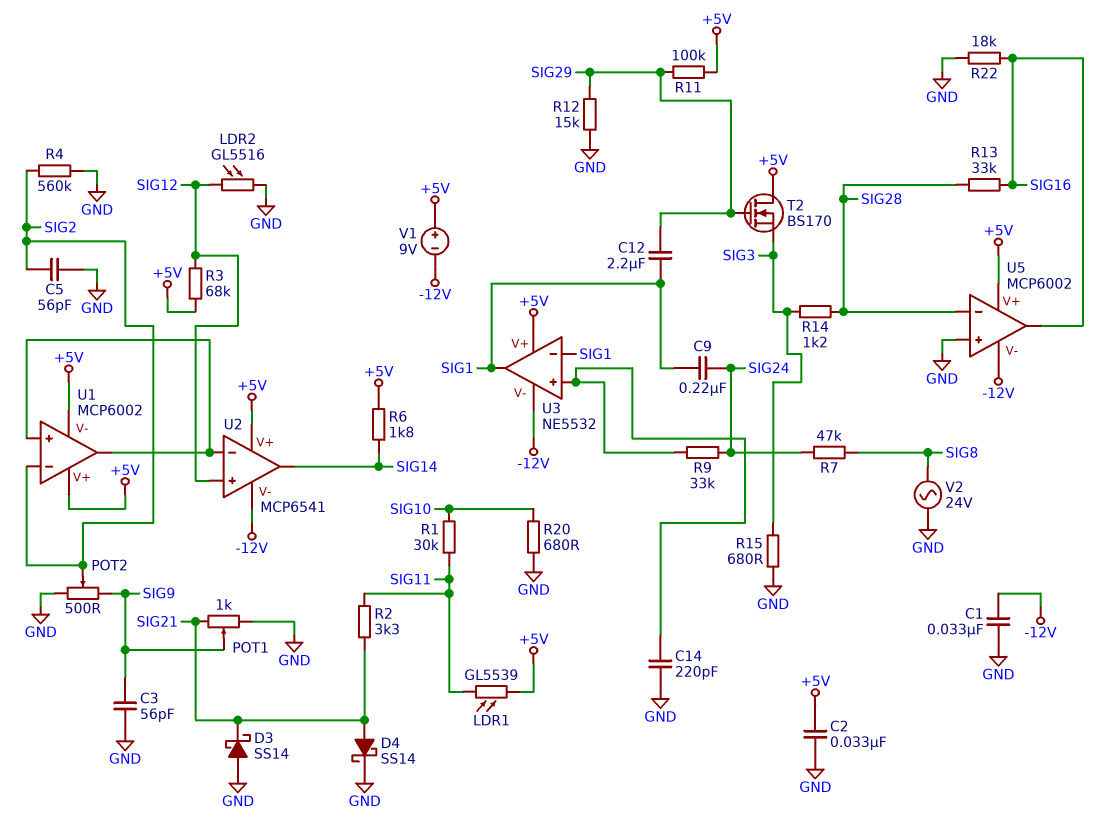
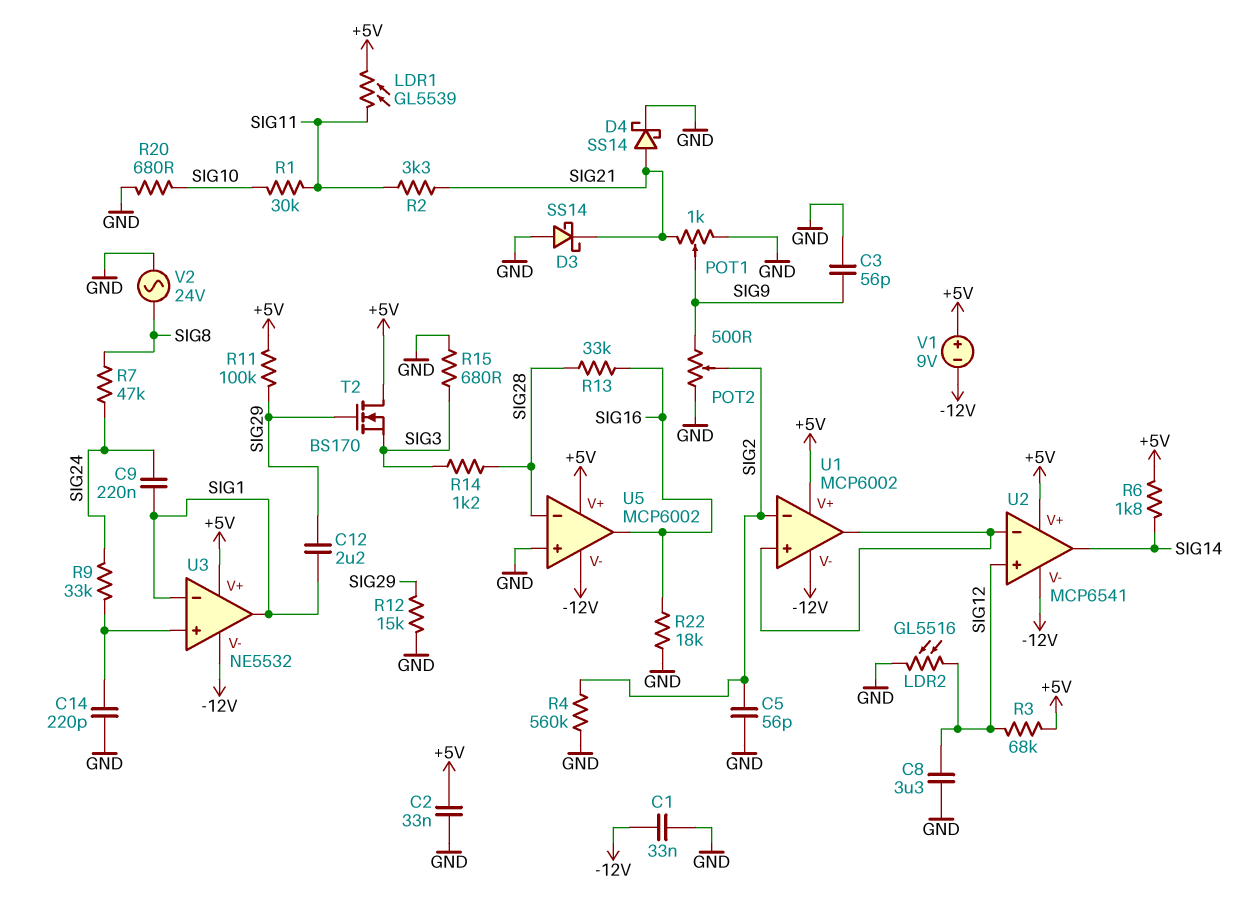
C8: none -> 3.3uF (GND, SIG12)
U1 pin V-: +5V -> -12V

